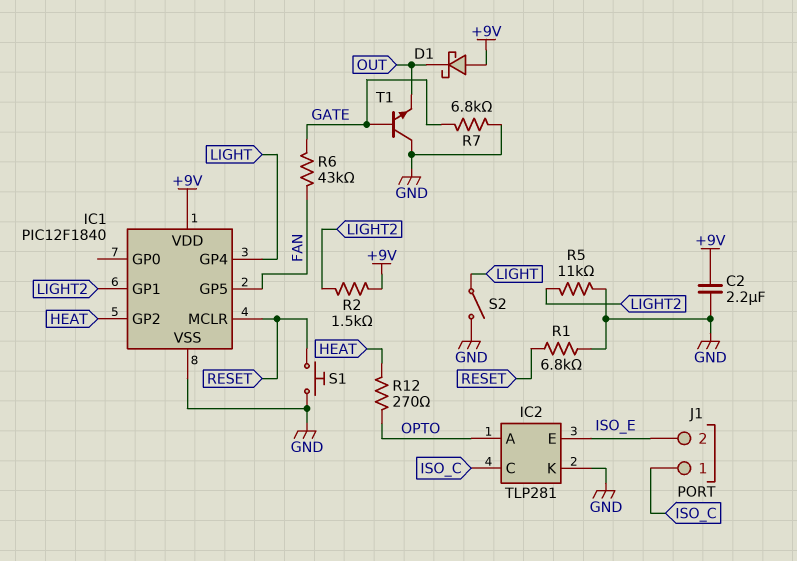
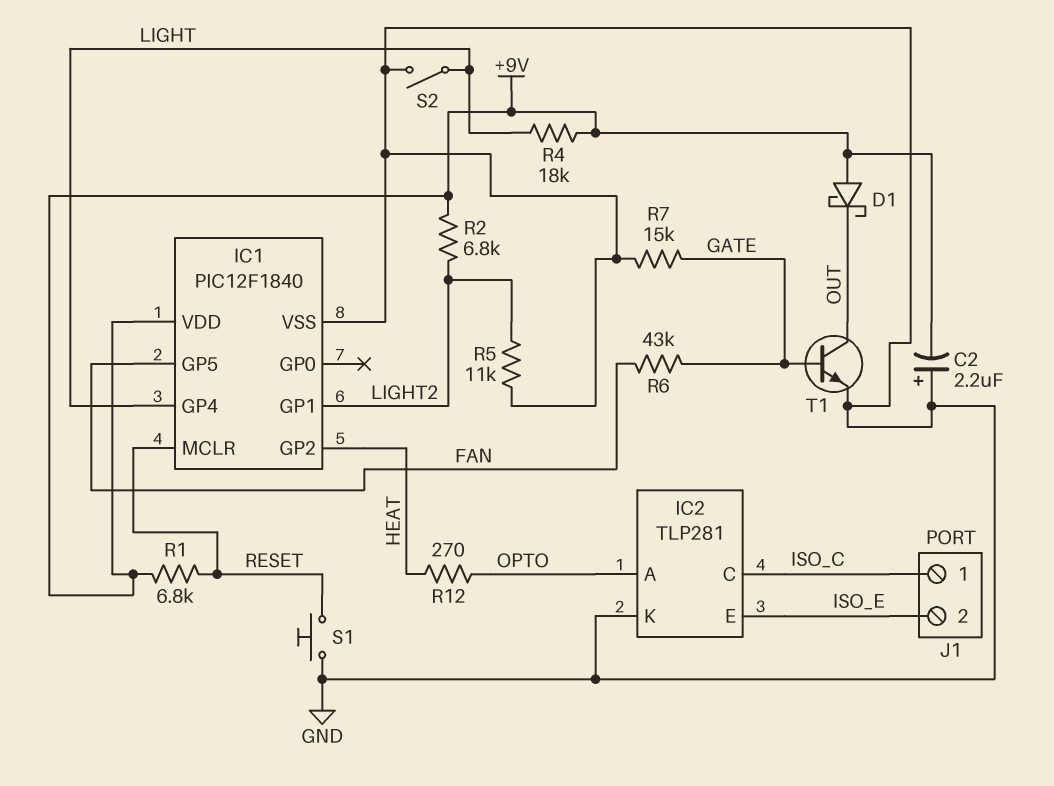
C2: 2.2uF (+9V, GND) -> 2.2uF (plus GND, minus +9V)
R1: 6.8k (GND, RESET) -> 6.8k (+9V, RESET)
R2: 1.5k (+9V, LIGHT2) -> 6.8k (+9V, LIGHT2)
R4: none -> 18k (+9V, LIGHT)
R7: 6.8k (GATE, GND) -> 15k (GATE, GND)
T1: NPN (B GATE, C GND, E OUT) -> NPN (B GATE, C OUT, E GND)

